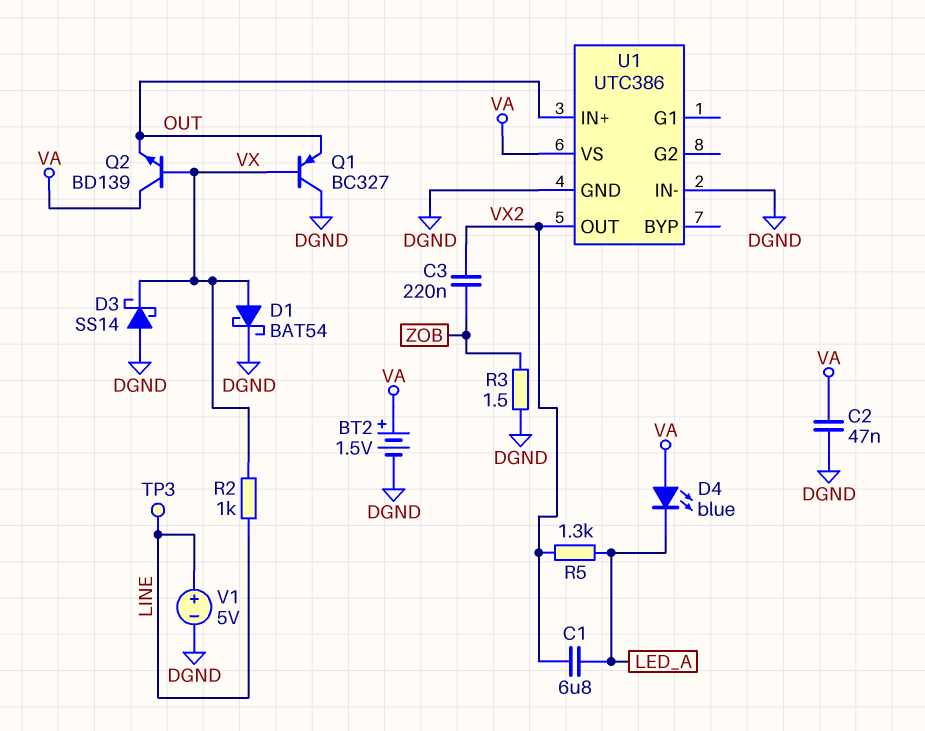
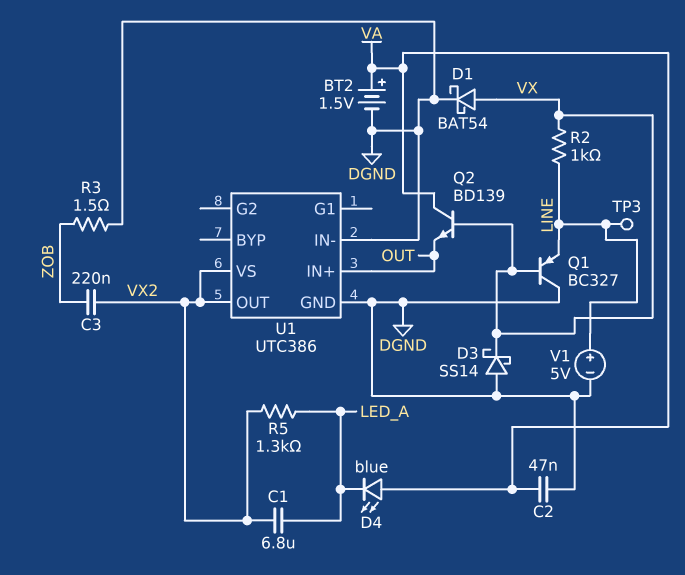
Q1: PNP BC327 (B VX, C DGND, E OUT) -> PNP BC327 (B VX, C DGND, E LINE)
U1 pin VS: VA -> VX2

